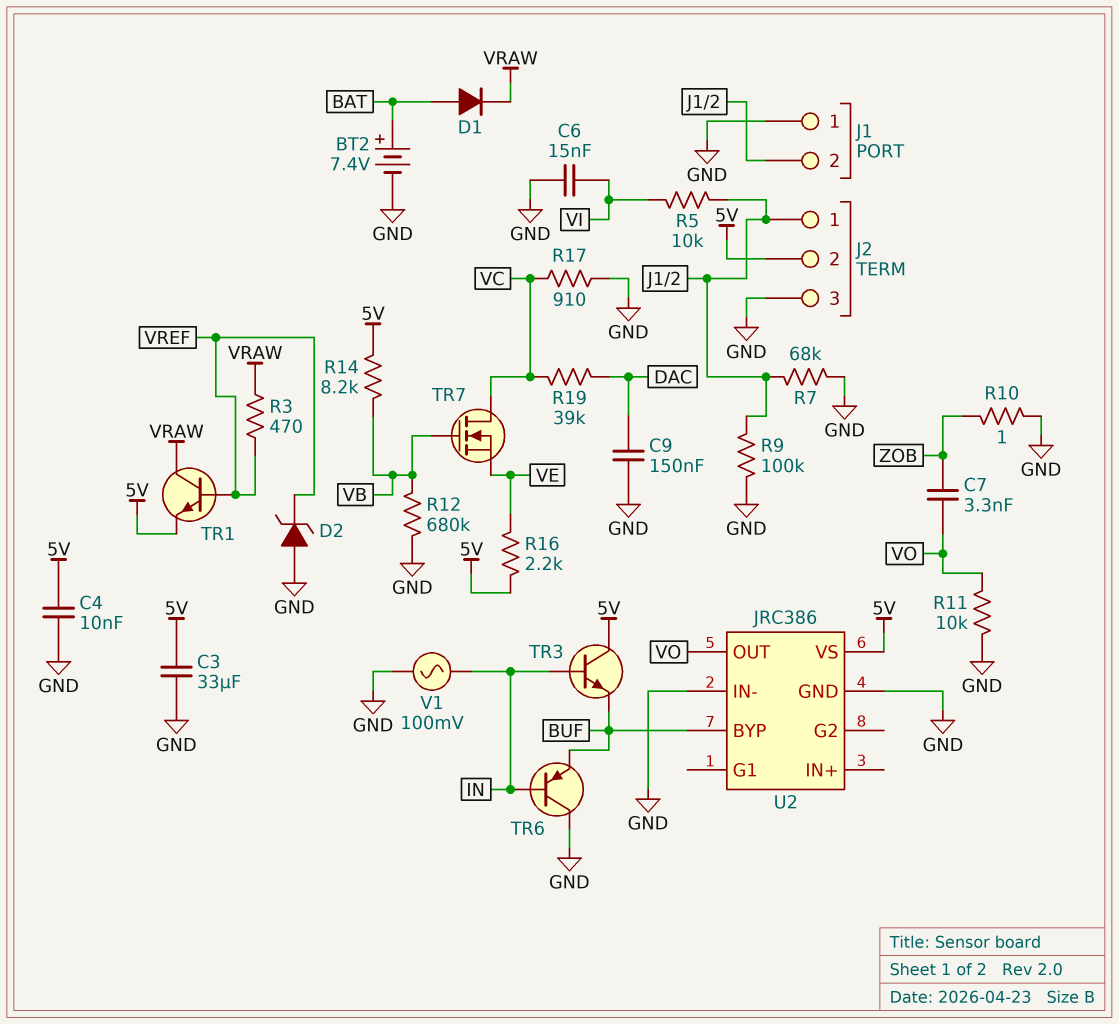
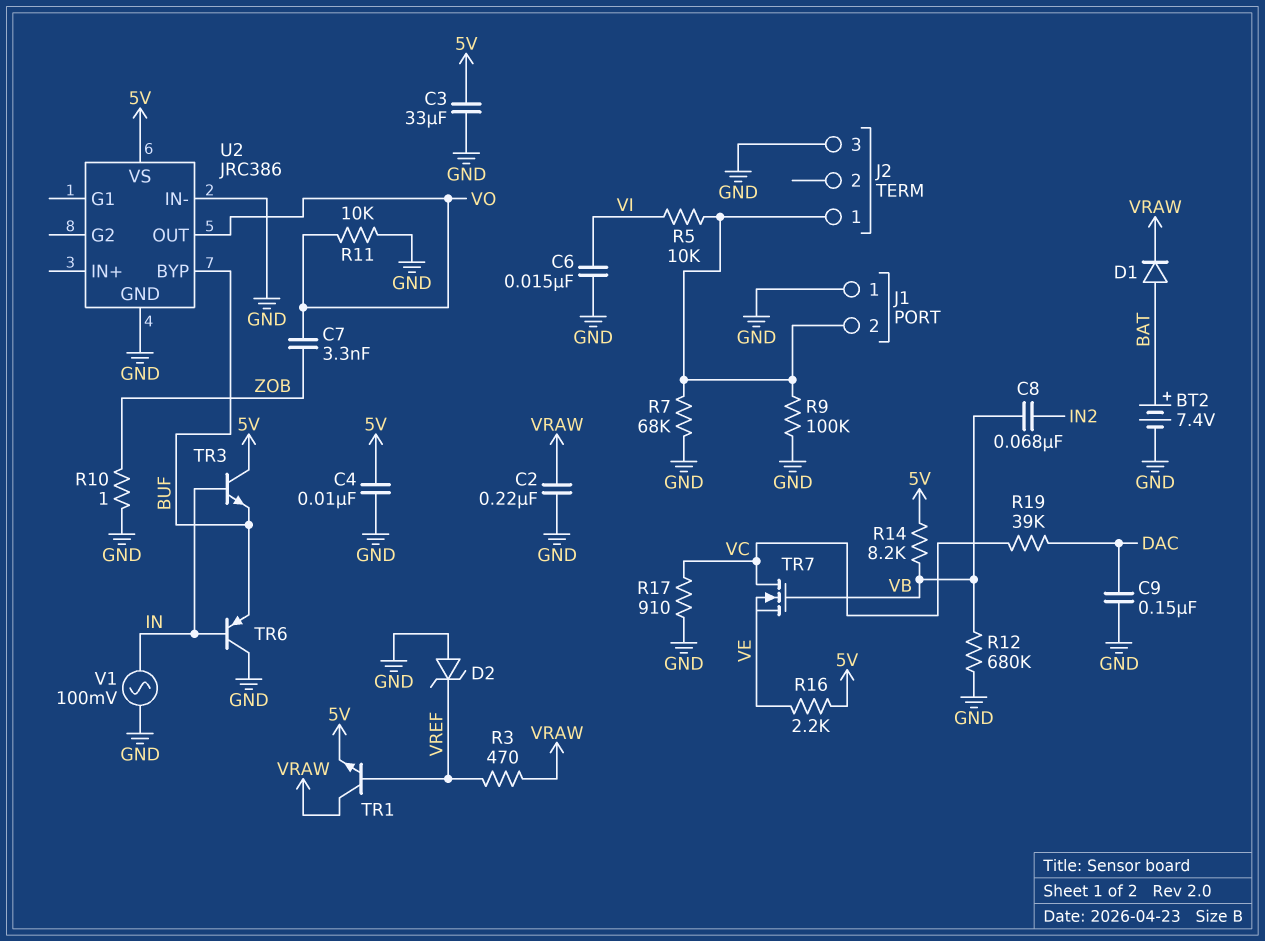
C2: none -> 220nF (GND, VRAW)
C8: none -> 68nF (IN2, VB)
J2 pin 2: 5V -> none

